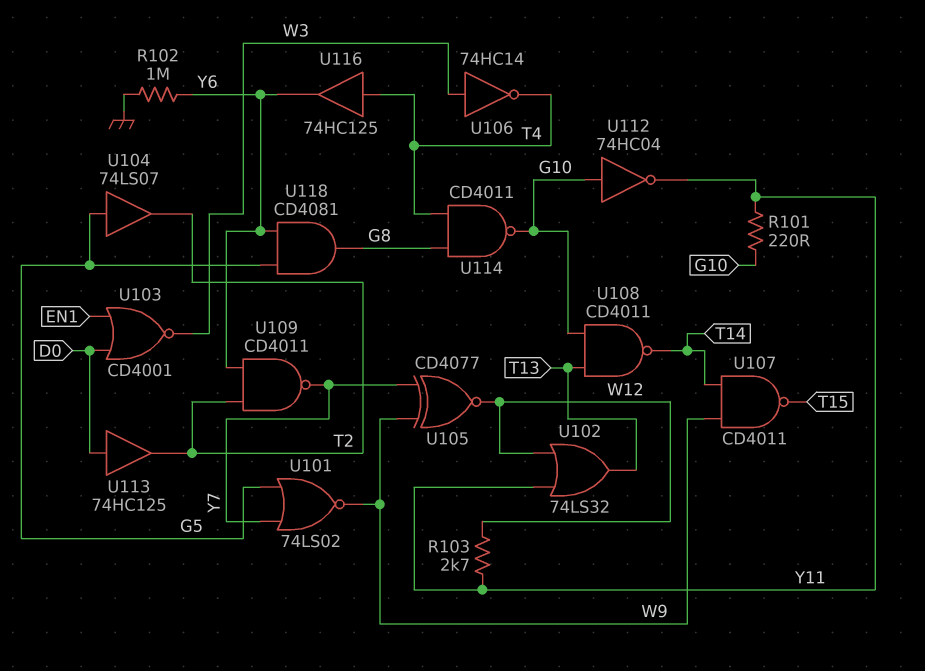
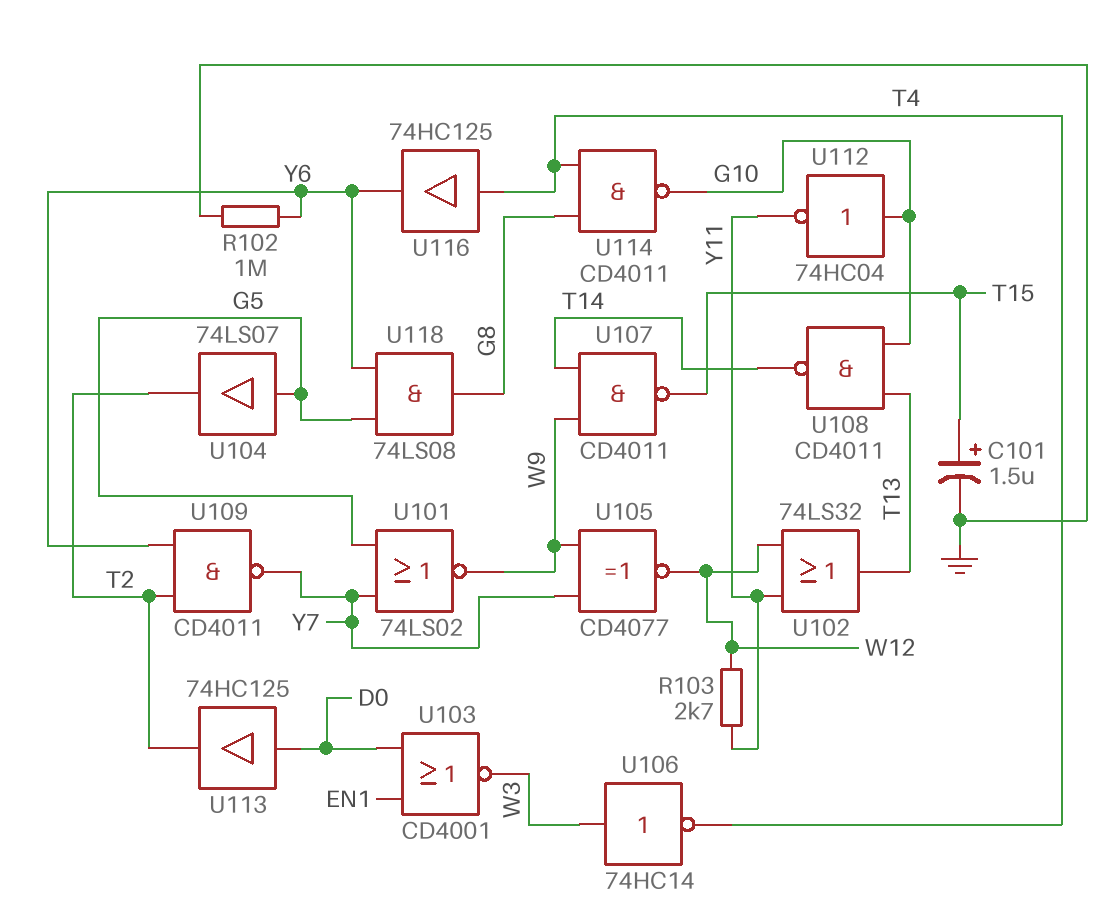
C101: none -> 1.5uF (plus T15, minus GND)
R101: 220 (G10, Y11) -> none
U118: AND CD4081 (in G5, in Y6, out G8) -> AND 74LS08 (in G5, in Y6, out G8)

